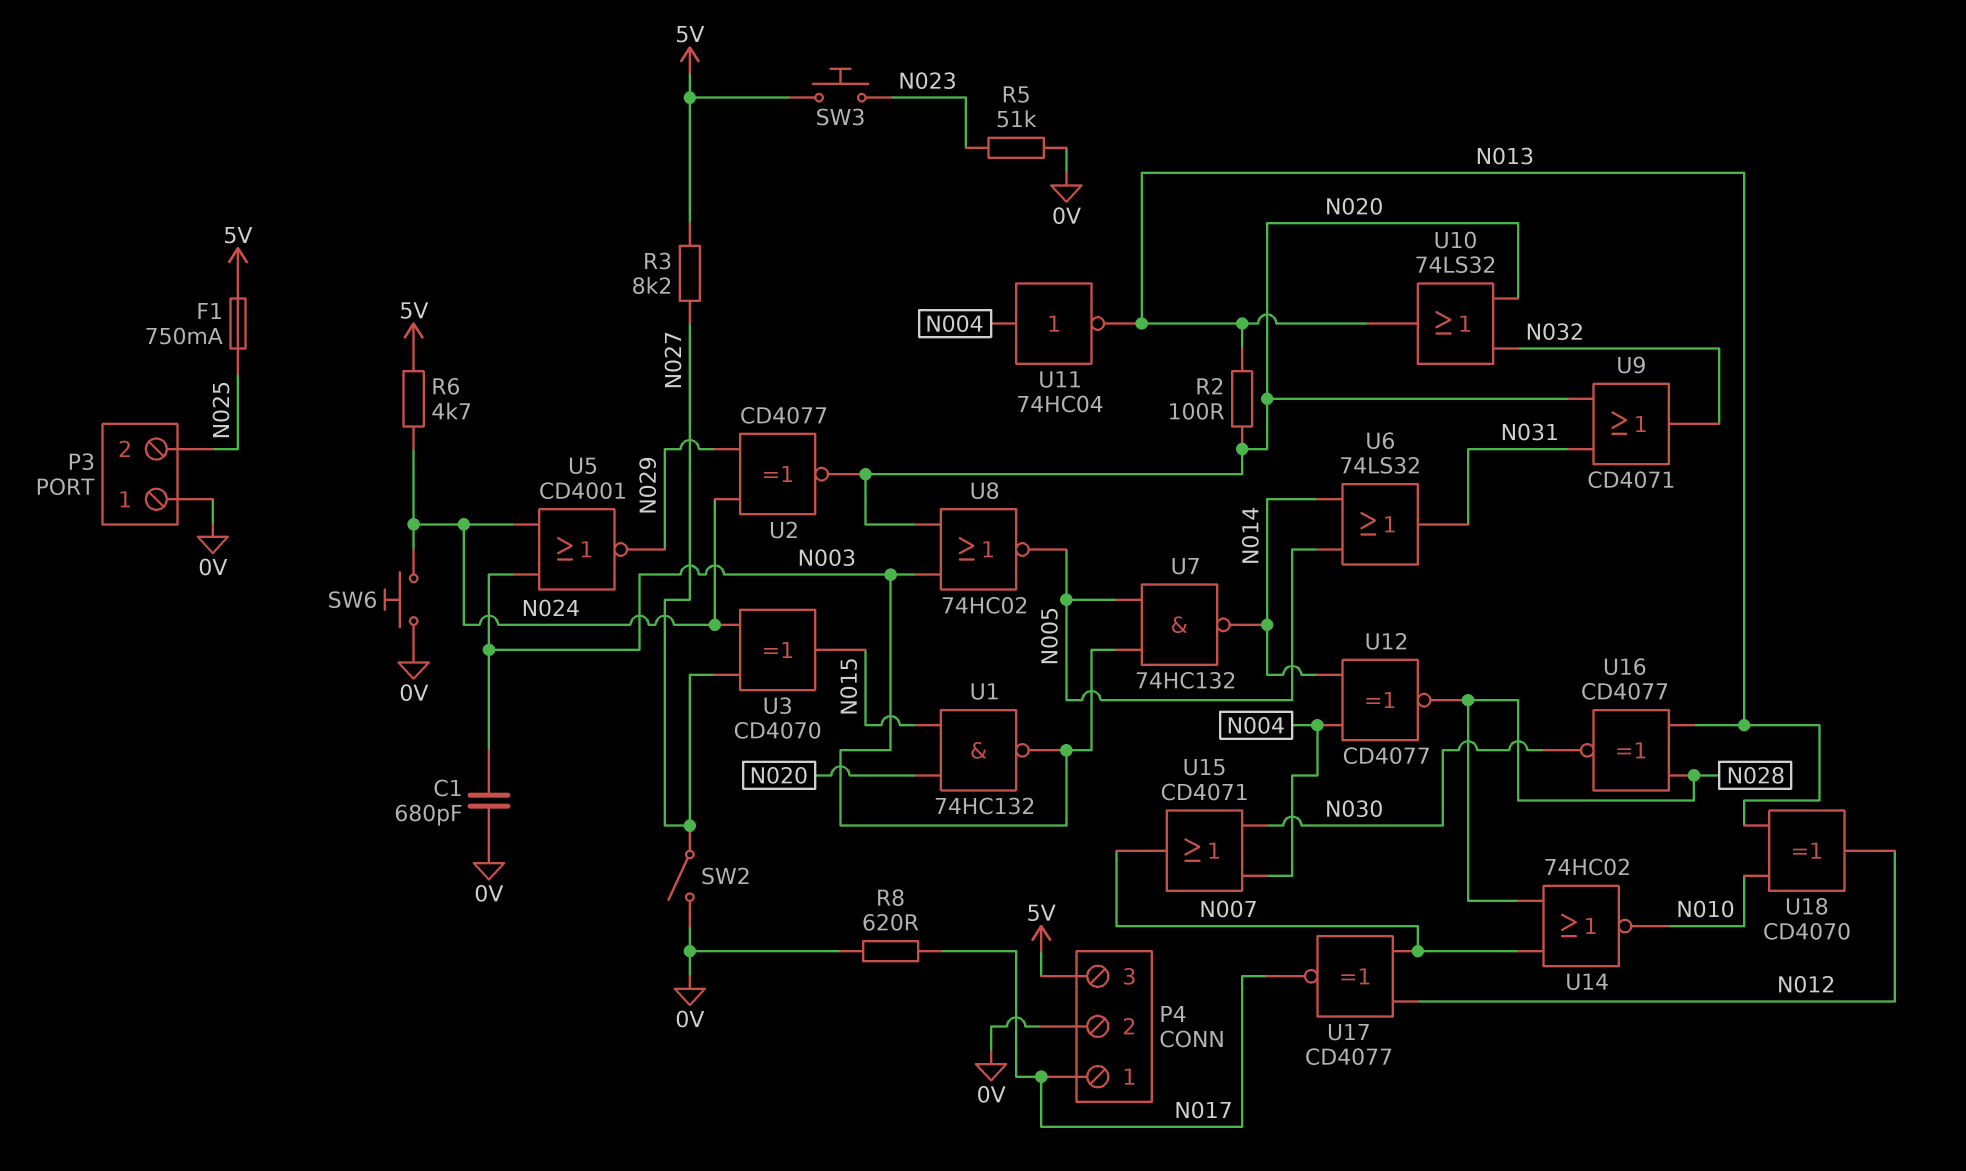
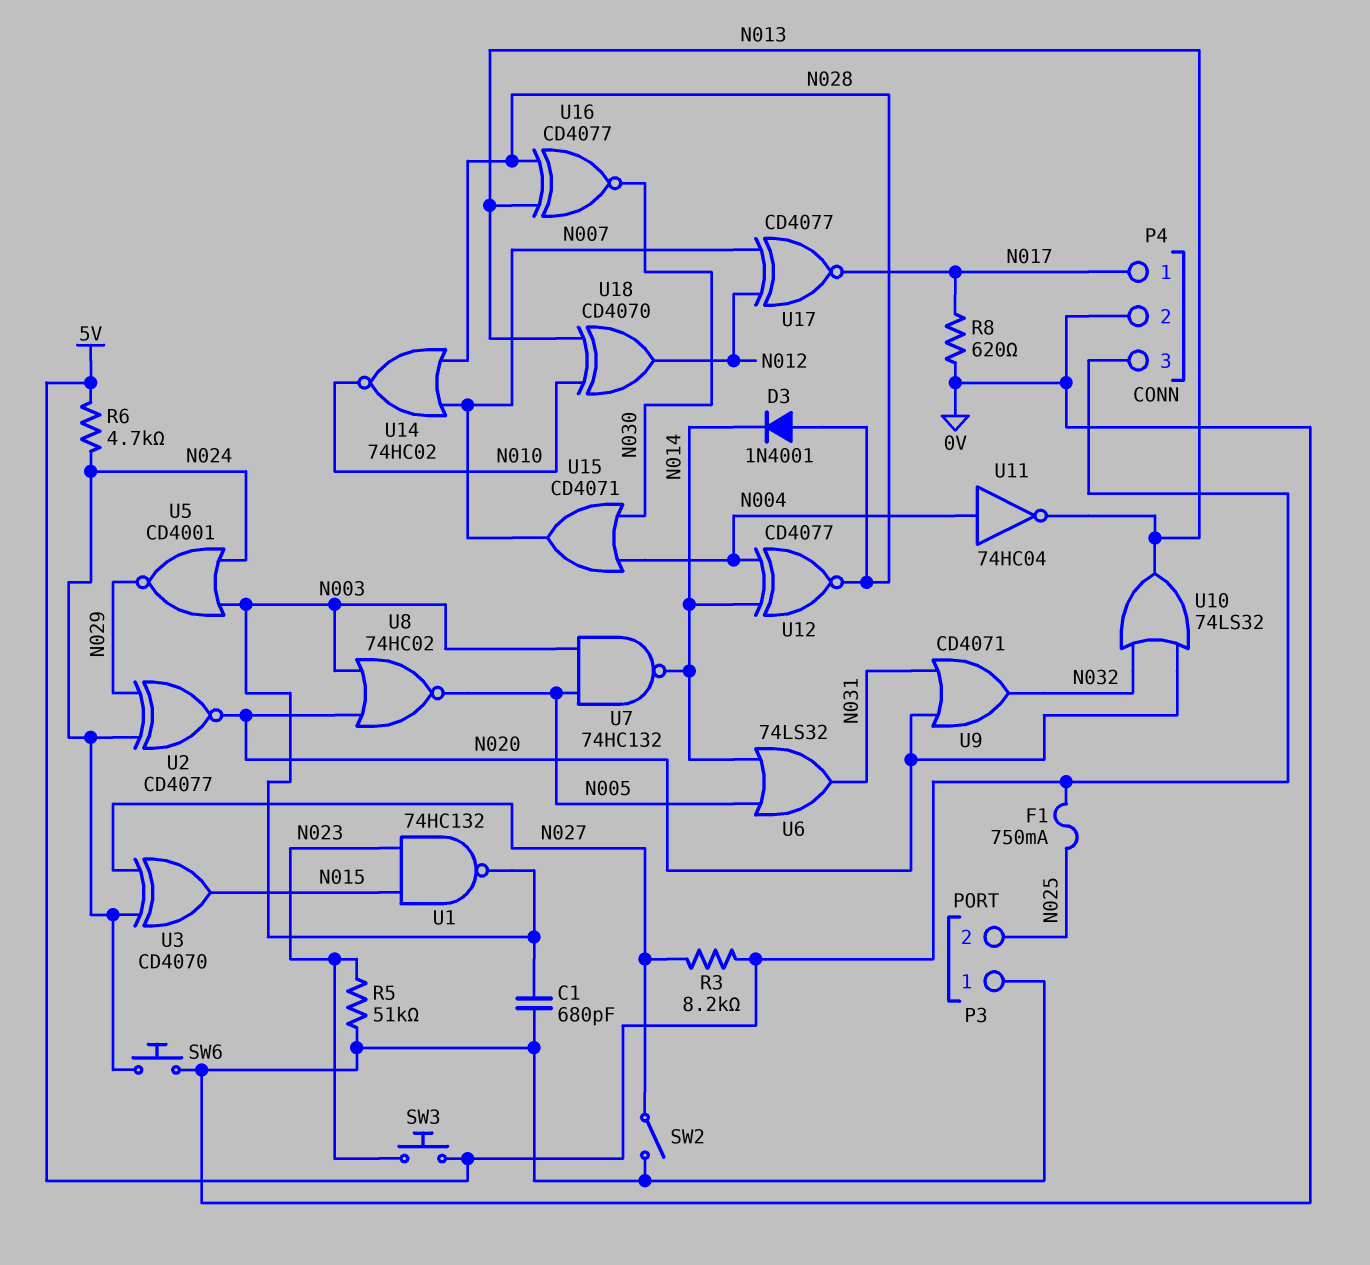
D3: none -> diode 1N4001 (A N028, K N014)
R2: 100 (N013, N020) -> none
U1: NAND 74HC132 (in N015, in N020, out N003) -> NAND 74HC132 (in N015, in N023, out N003)

